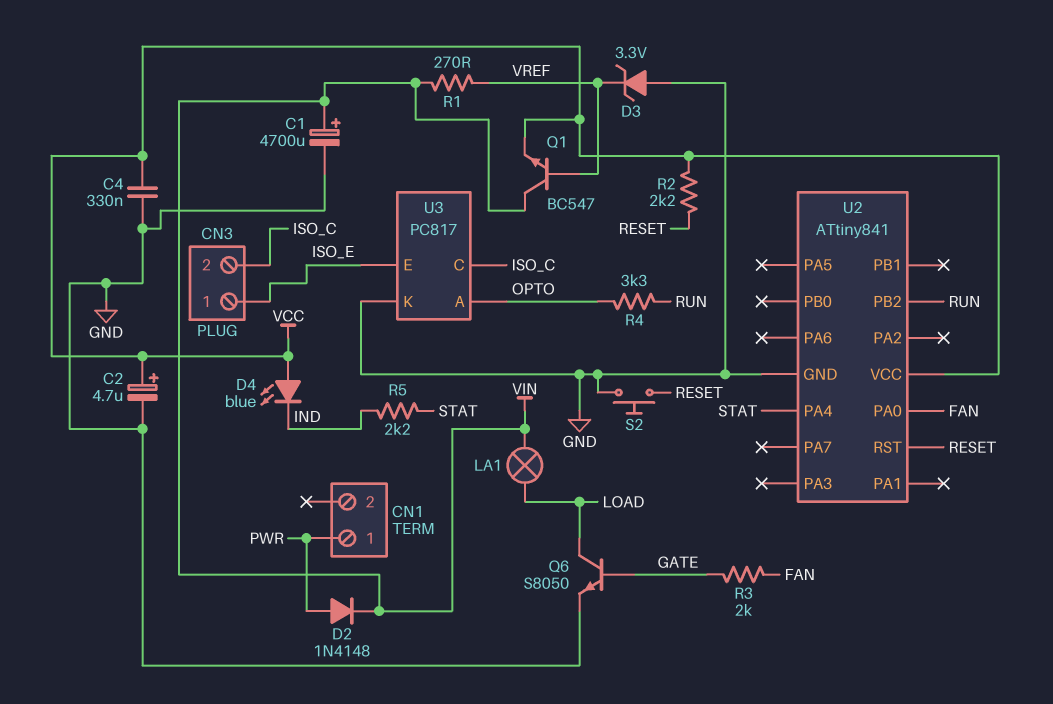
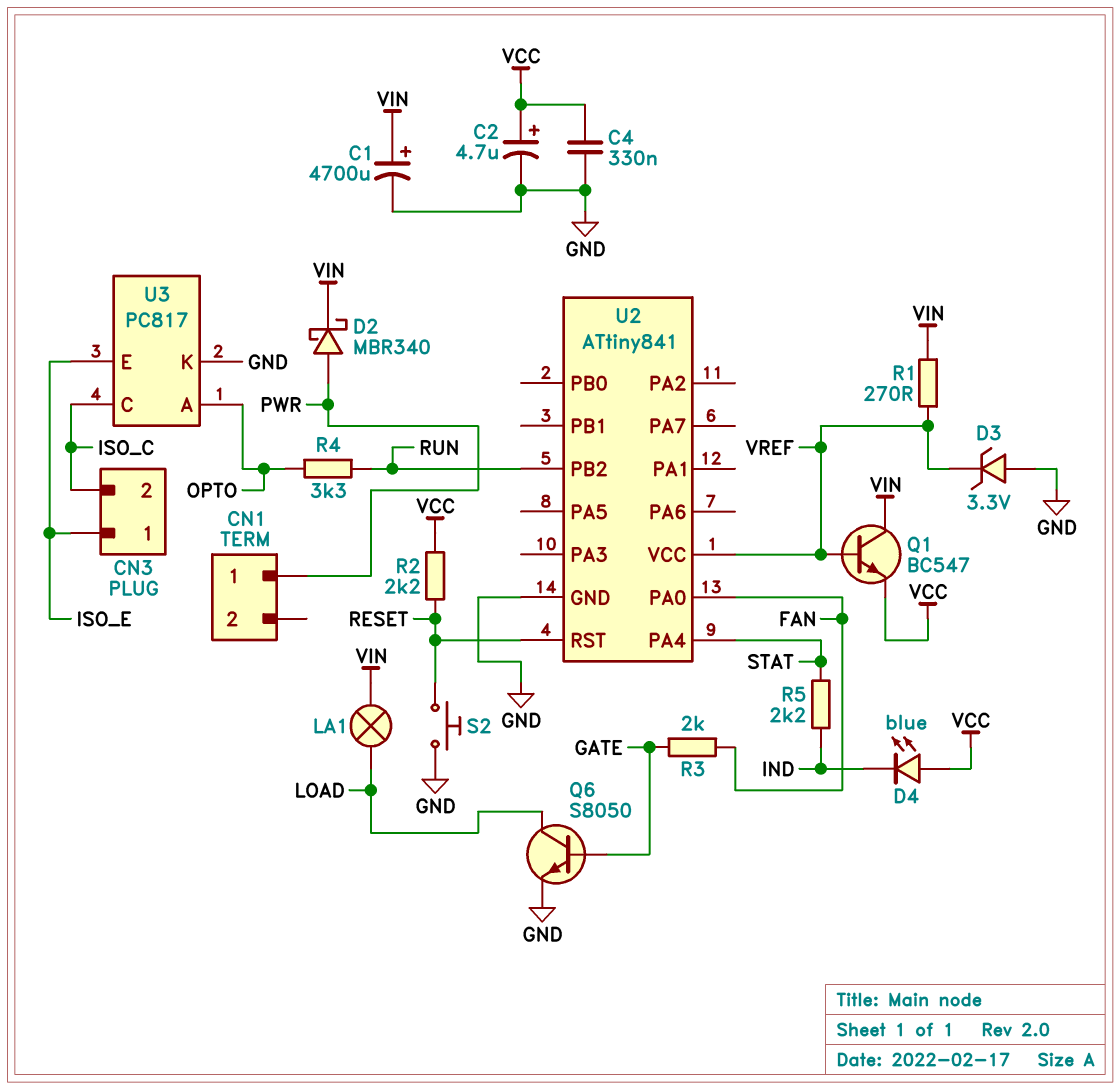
D2: diode 1N4148 (A PWR, K VIN) -> schottky MBR340 (A PWR, K VIN)
U2 pin VCC: VCC -> VREF

